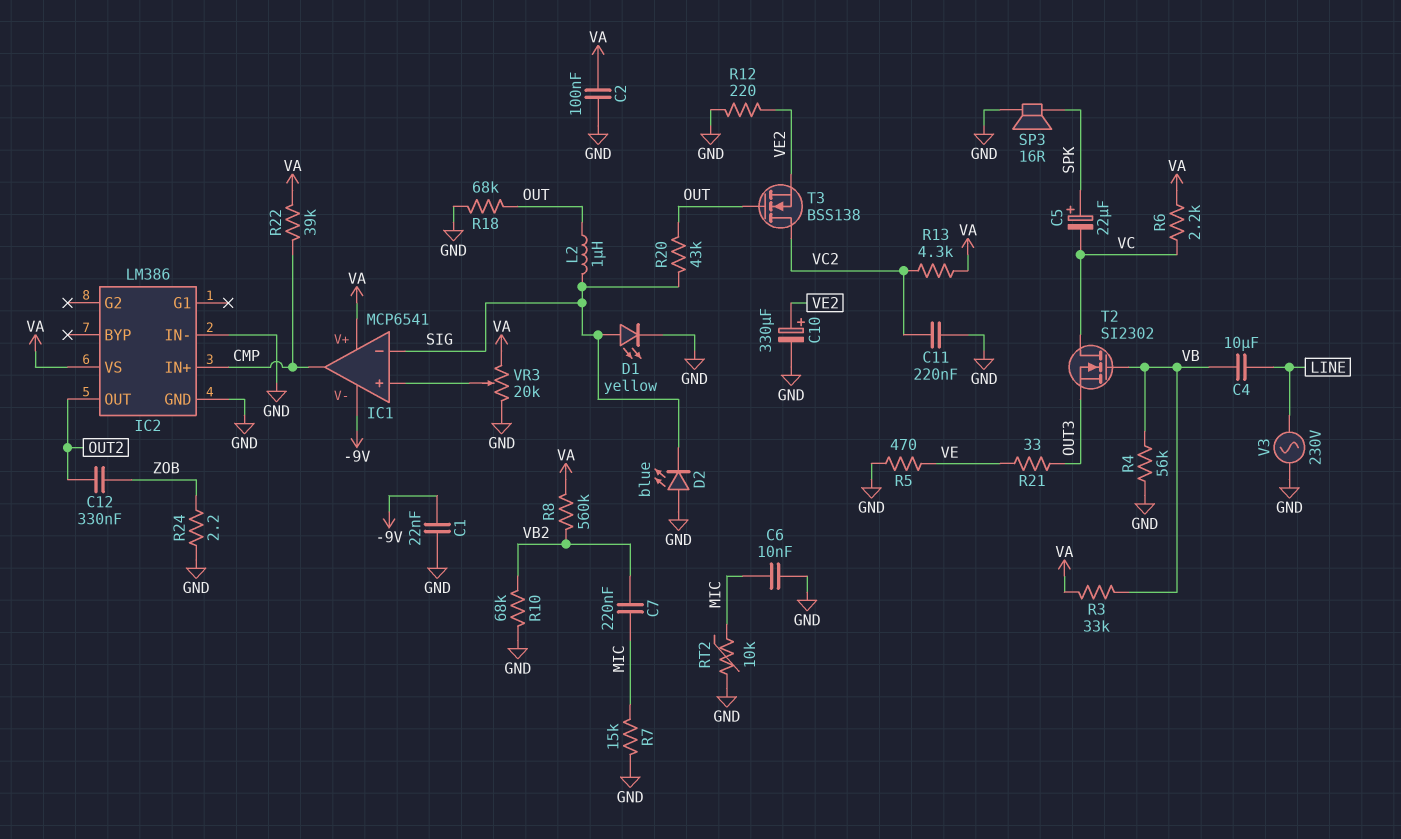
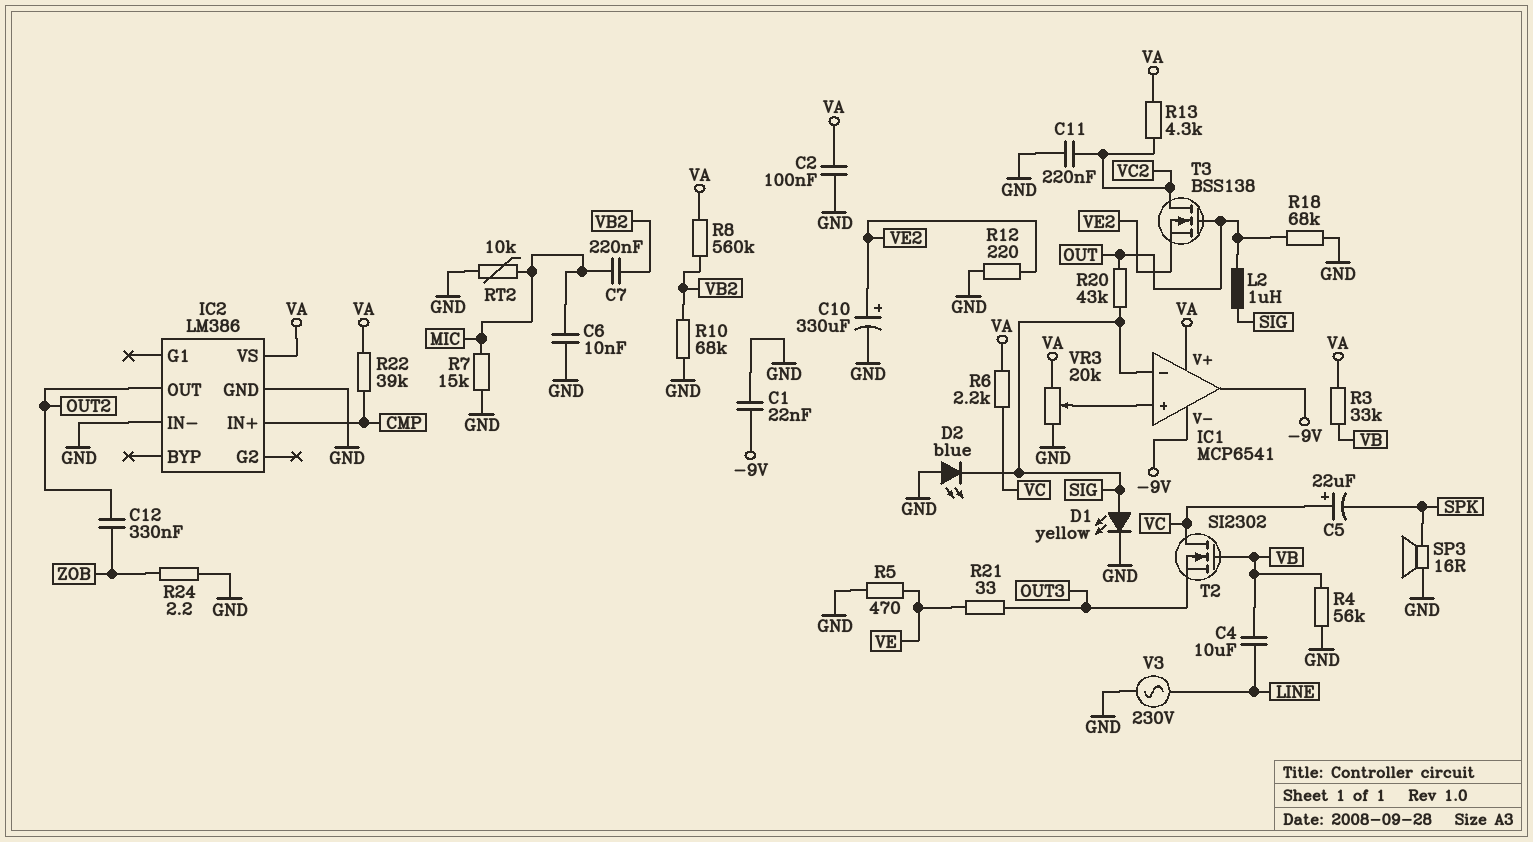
C5: 22uF (plus SPK, minus VC) -> 22uF (plus VC, minus SPK)
IC1 pin out: CMP -> -9V

